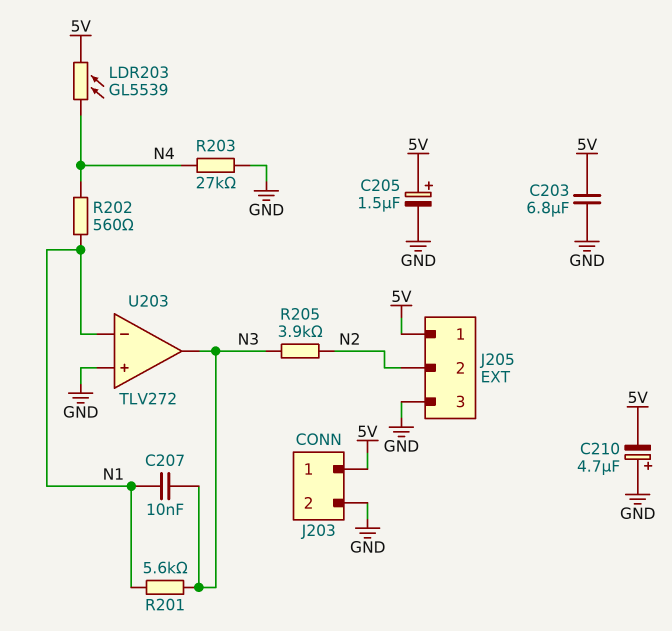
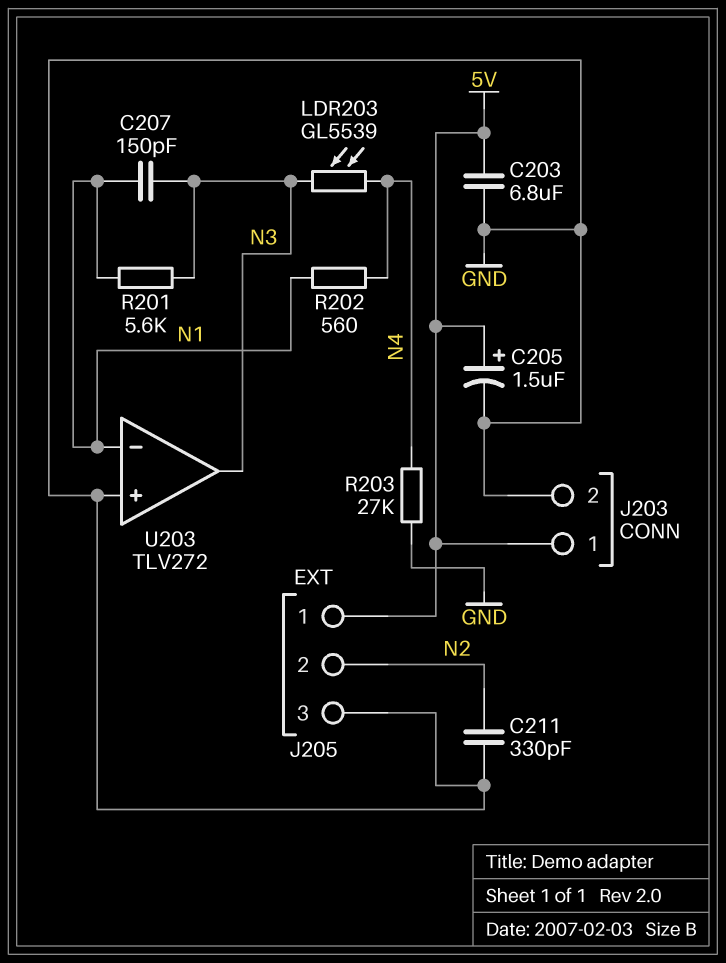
C207: 10nF (N1, N3) -> 150pF (N1, N3)
C210: 4.7uF (plus GND, minus 5V) -> none
C211: none -> 330pF (GND, N2)
LDR203: GL5539 (5V, N4) -> GL5539 (N3, N4)
R205: 3.9k (N2, N3) -> none

